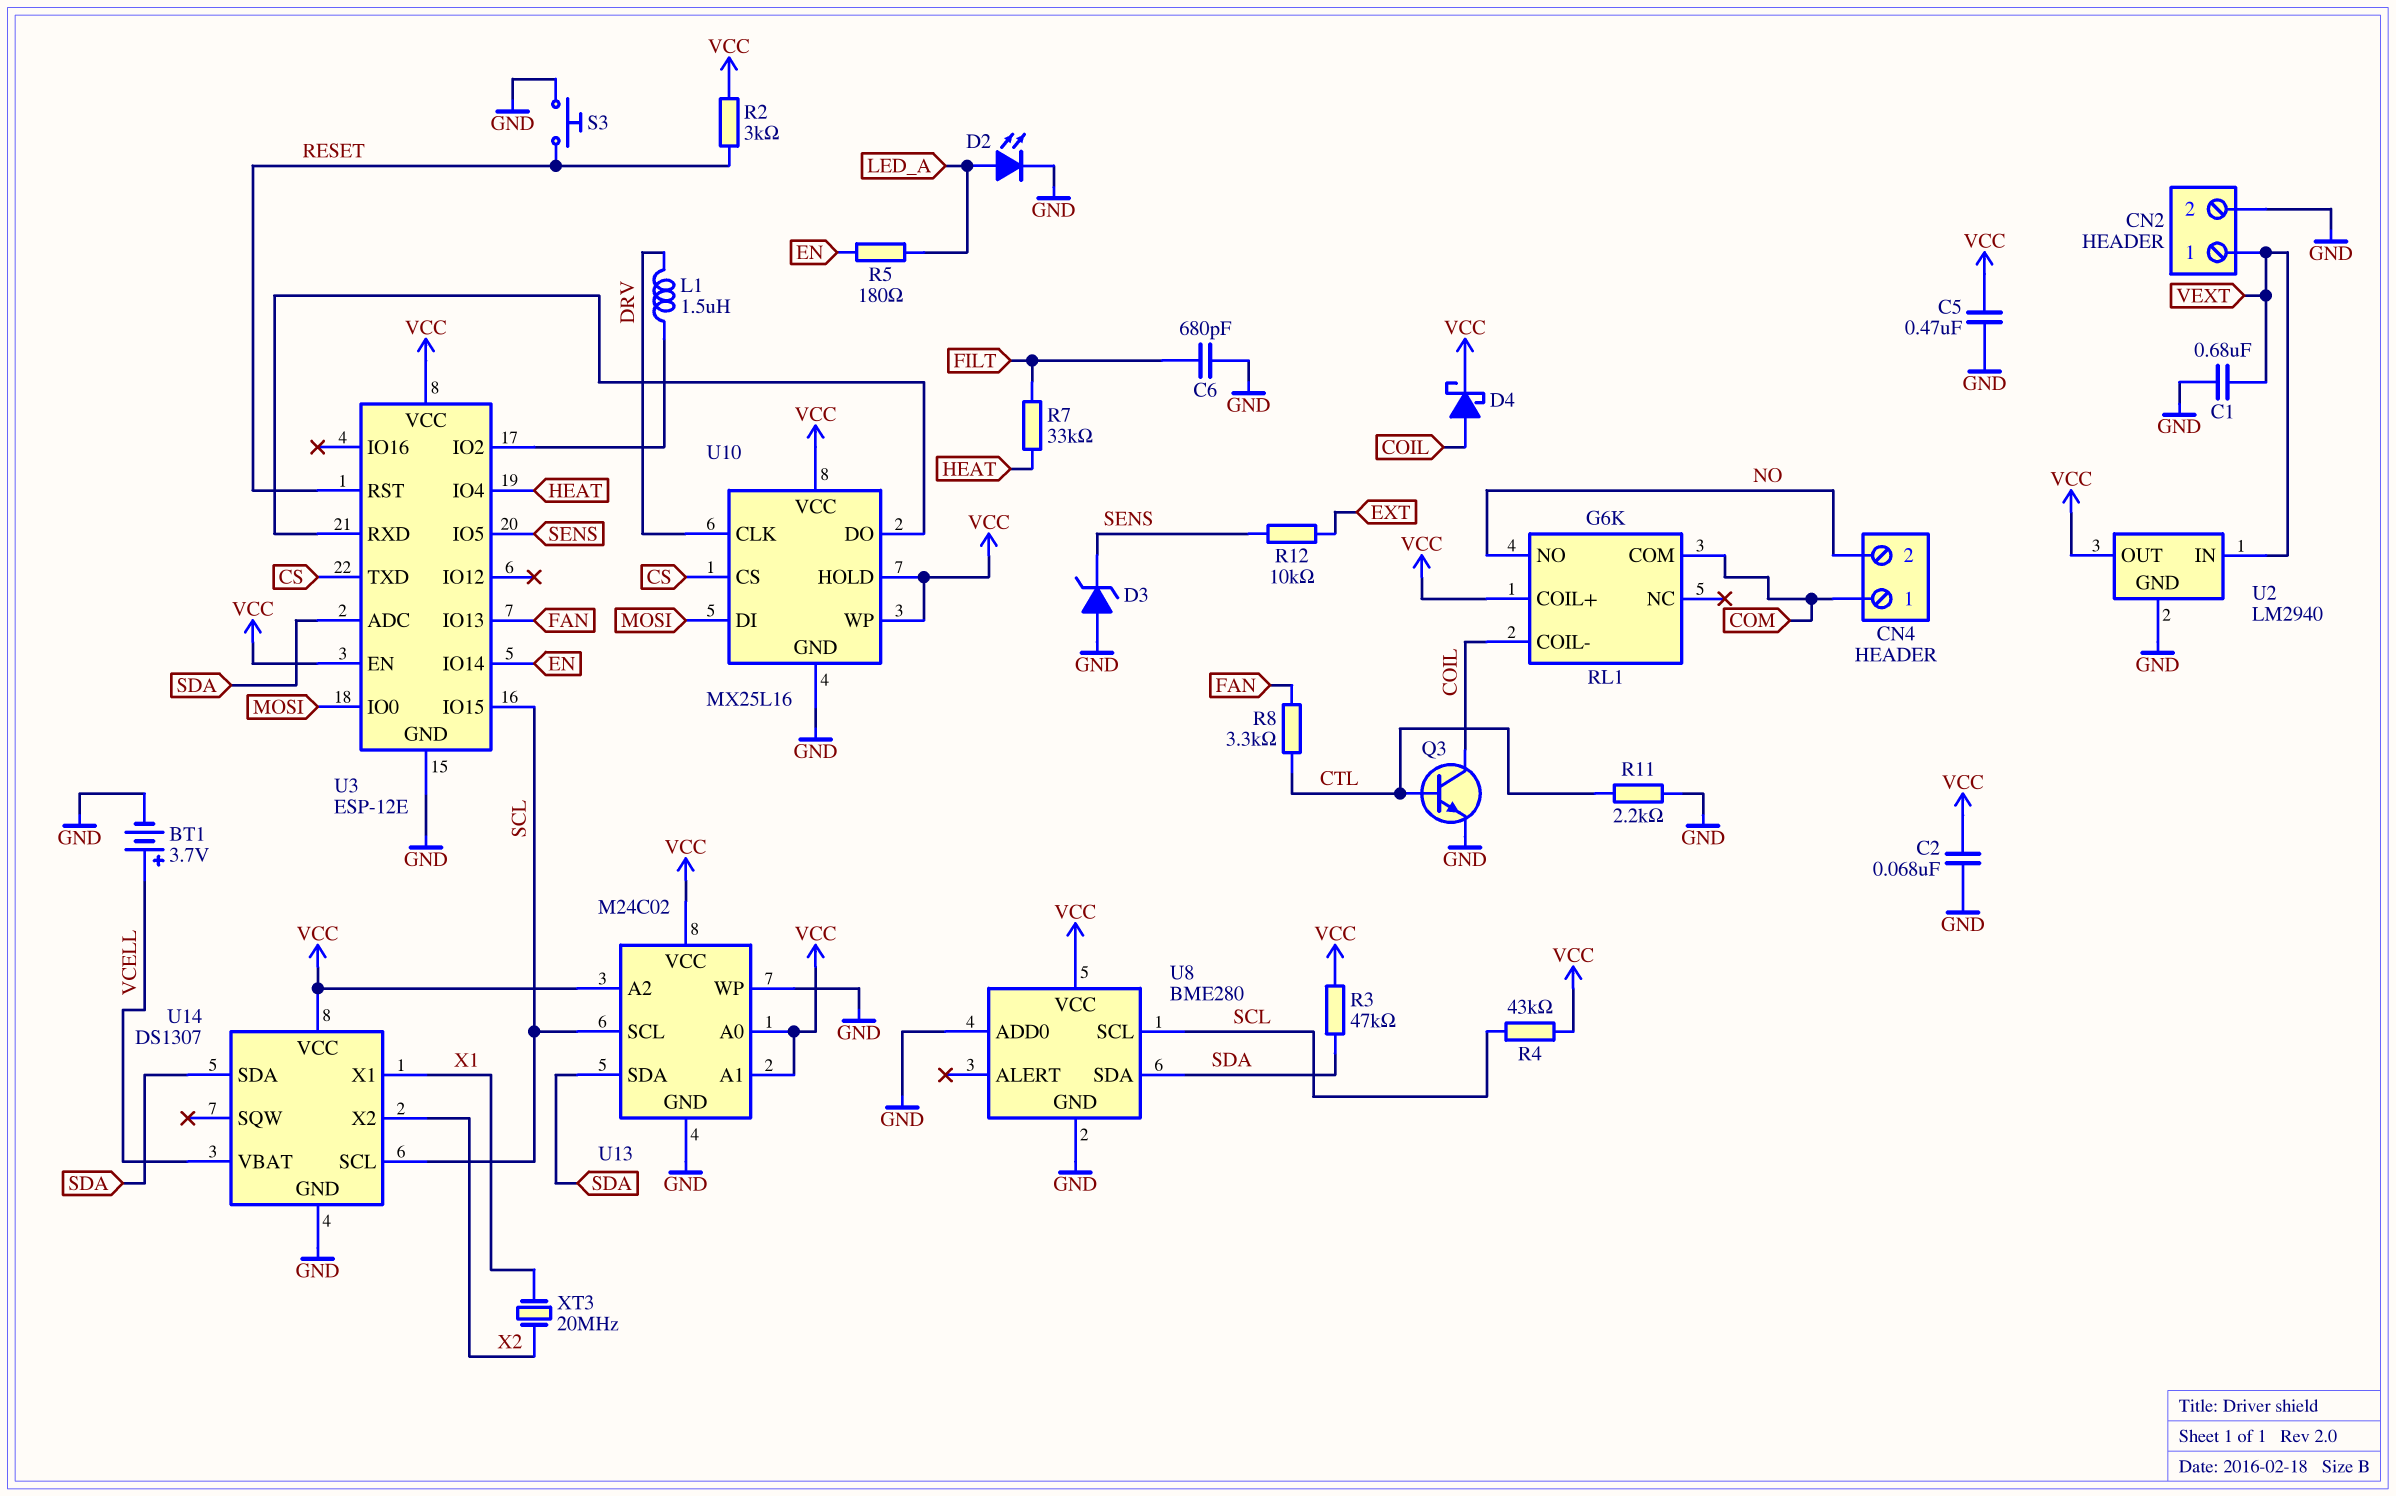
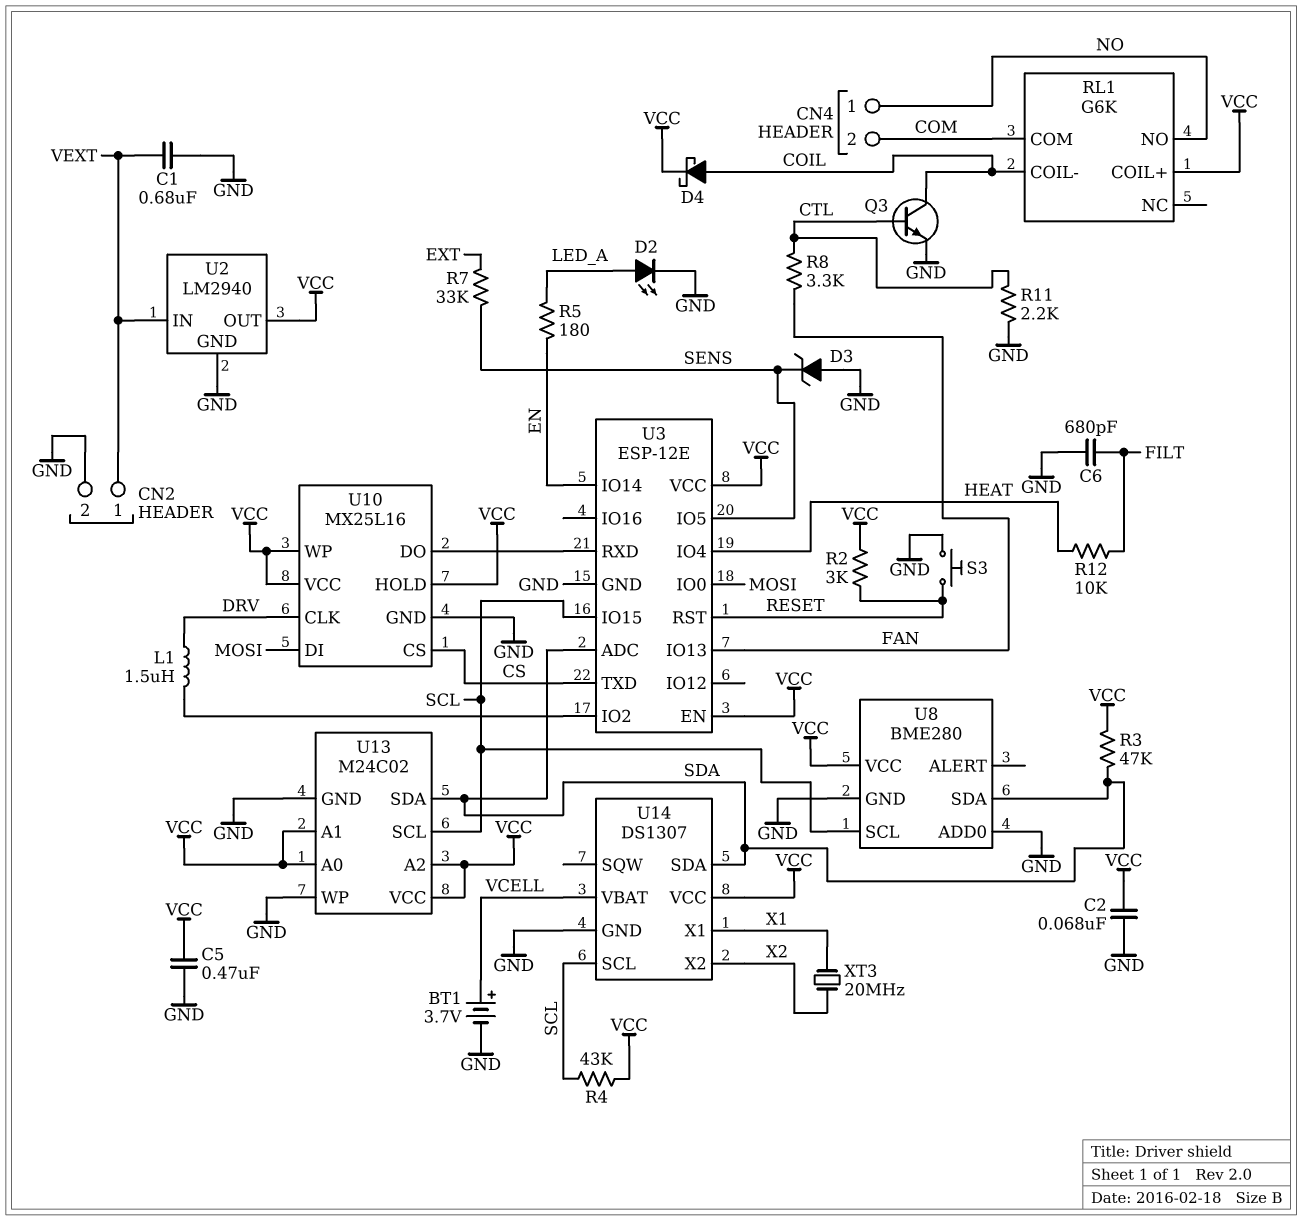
CN4 pin 1: COM -> NO
CN4 pin 2: NO -> COM
R7: 33k (FILT, HEAT) -> 33k (EXT, SENS)
R12: 10k (EXT, SENS) -> 10k (FILT, HEAT)

